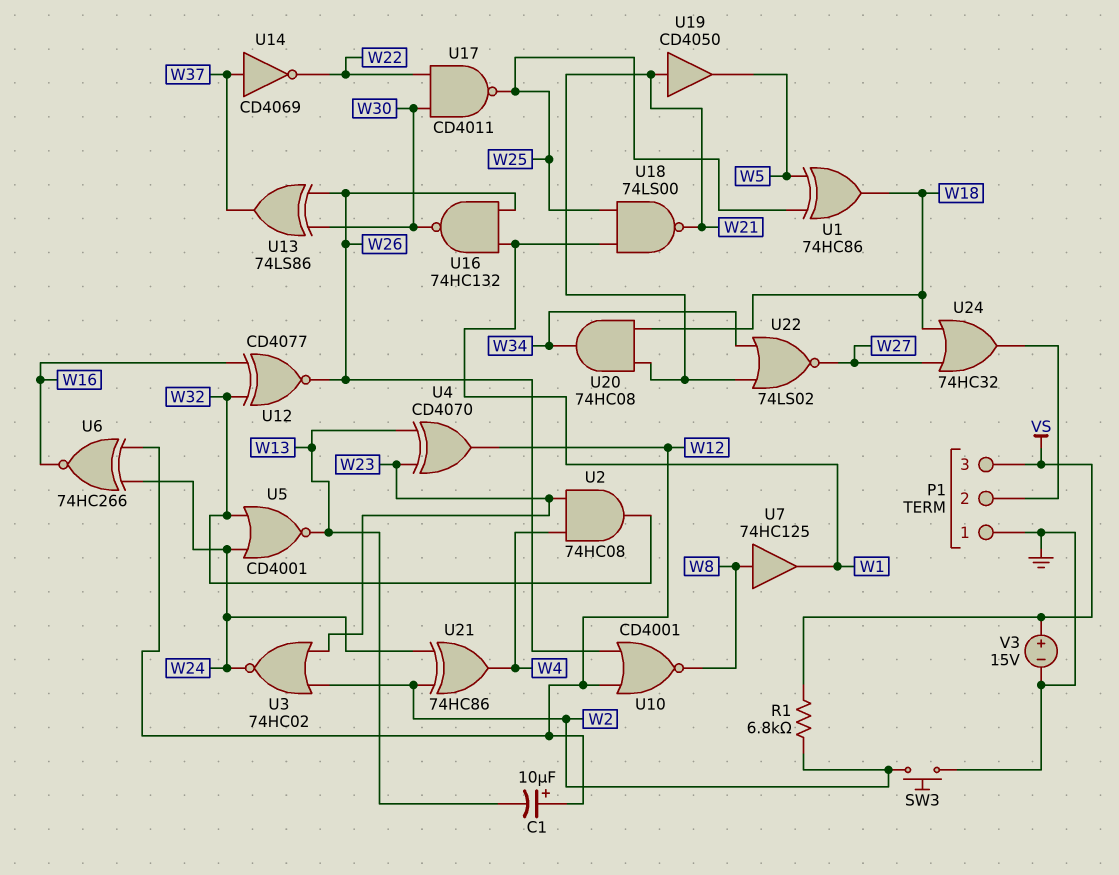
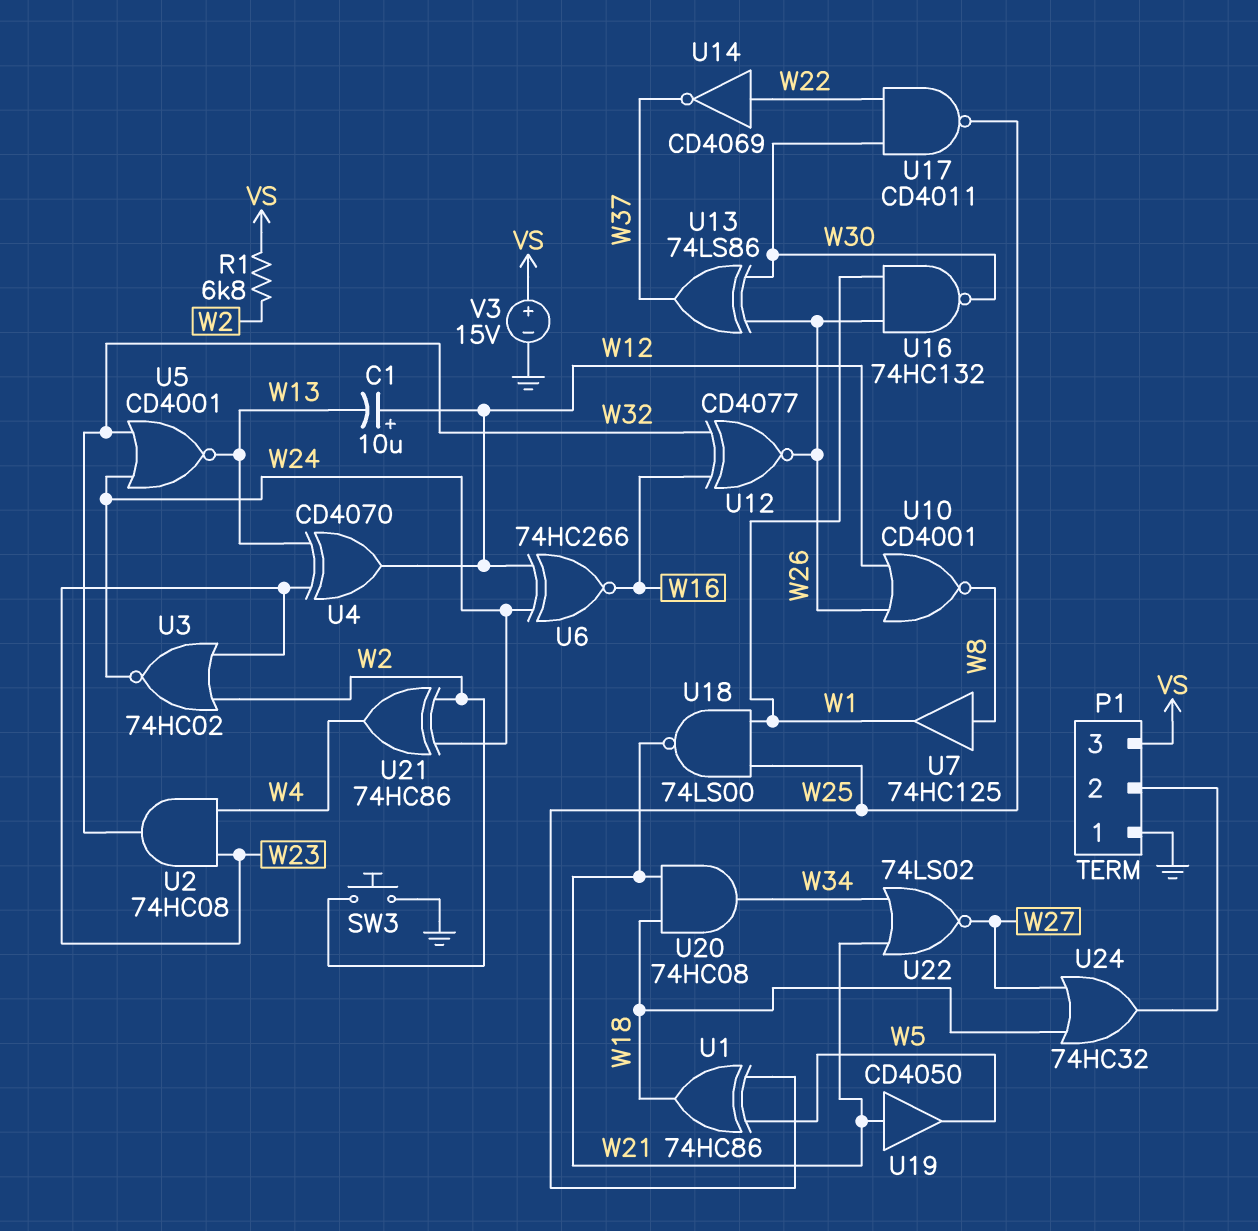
U14: NOT CD4069 (in W37, out W22) -> NOT CD4069 (in W22, out W37)

